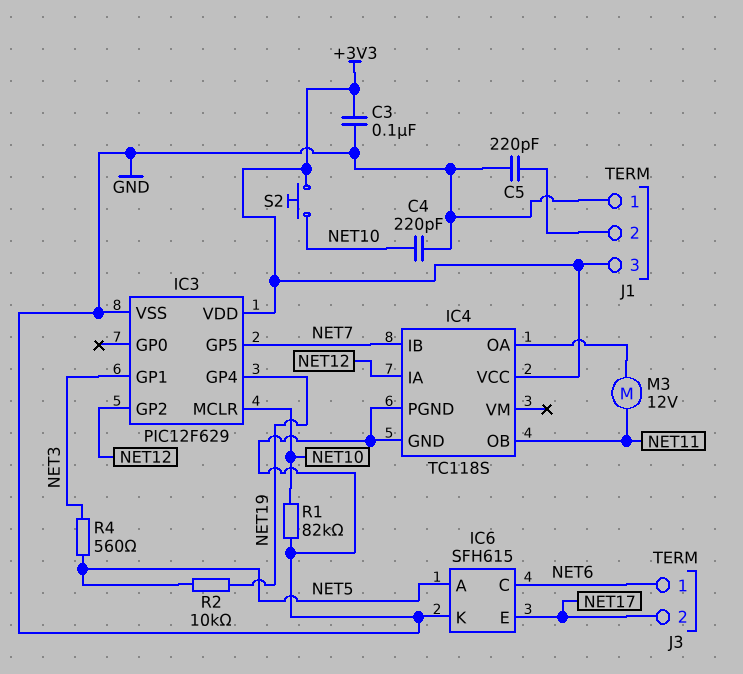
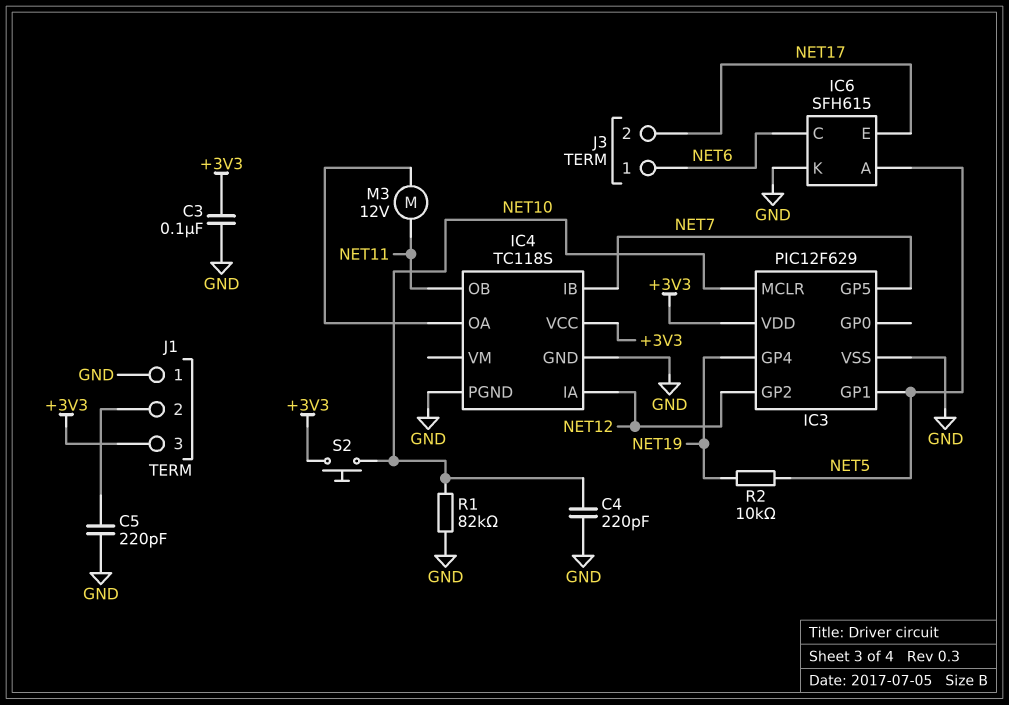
IC3 pin GP1: NET3 -> NET5
R4: 560 (NET3, NET5) -> none

